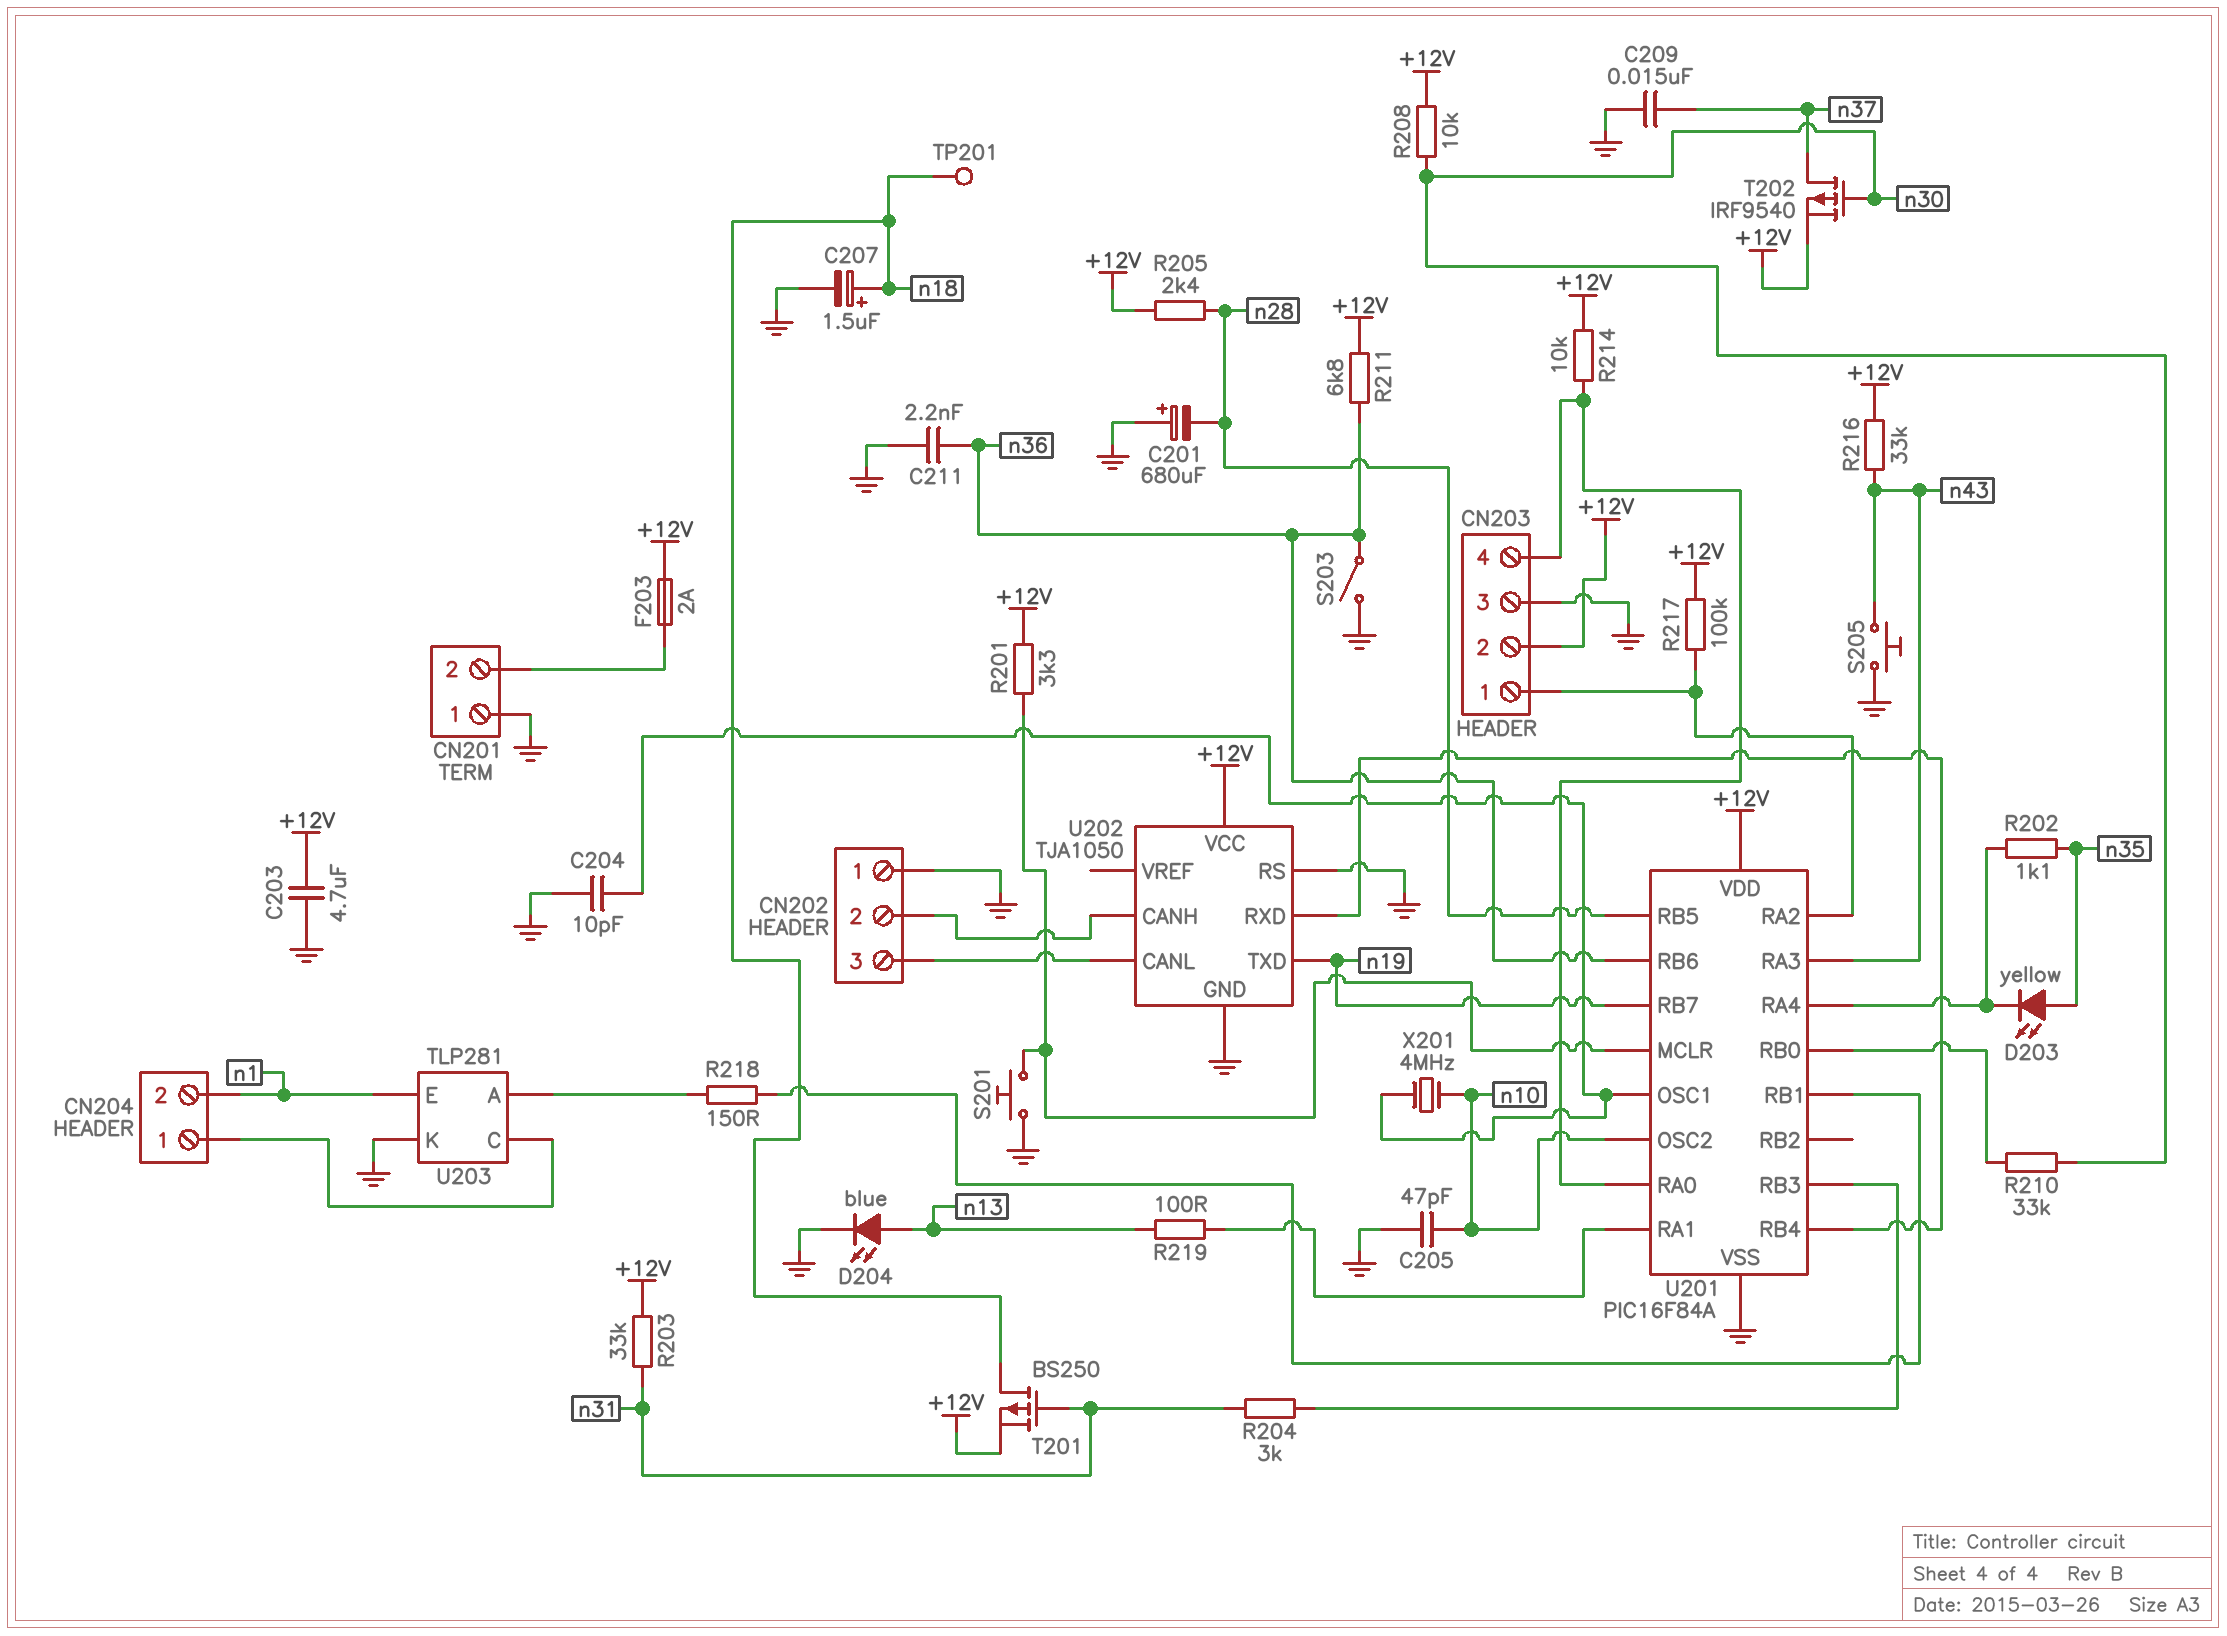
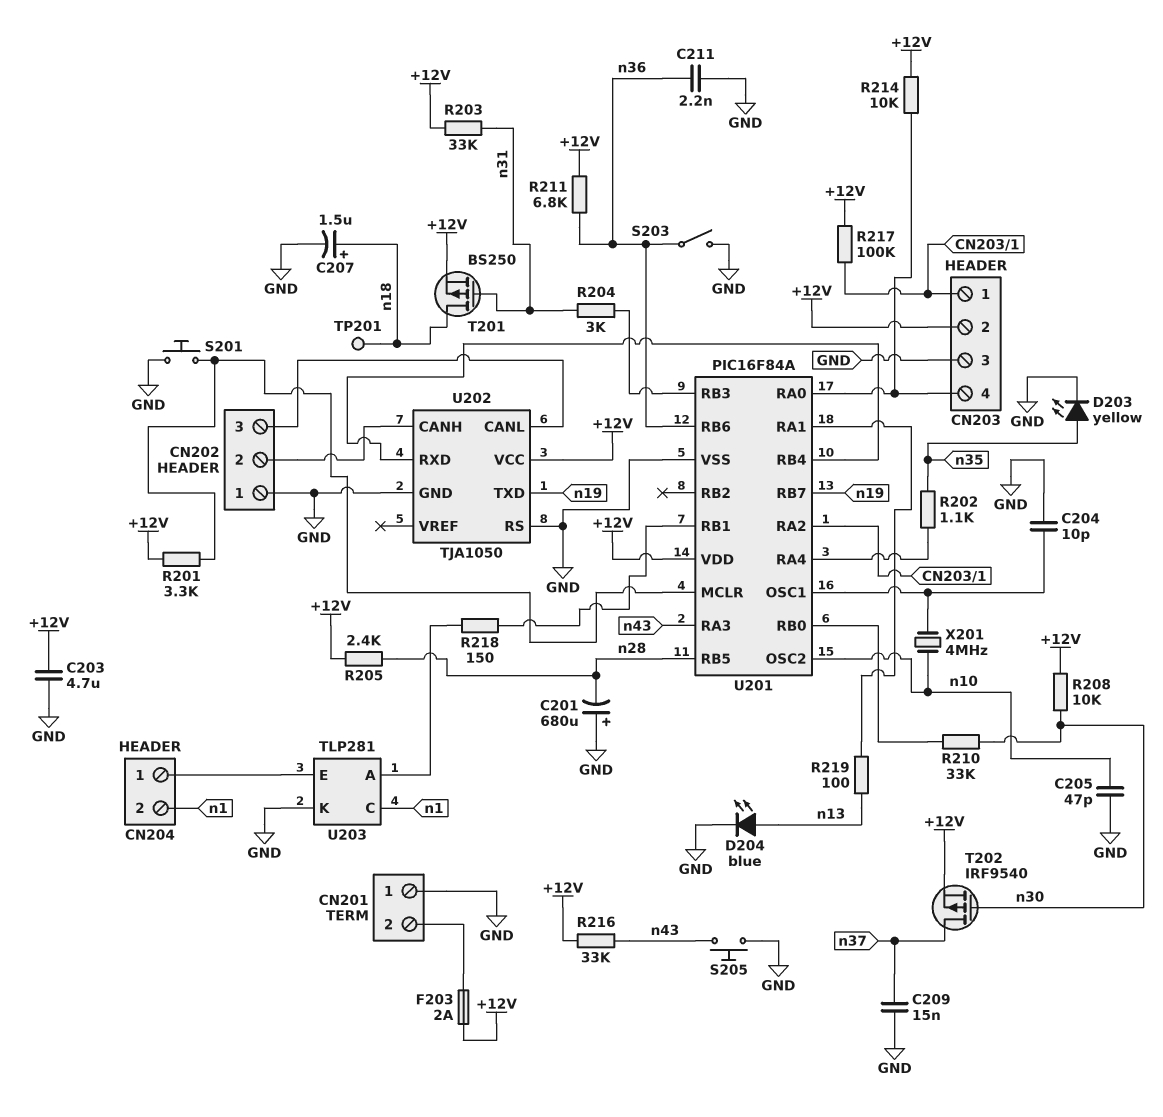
D203: LED yellow (A n35, K U201/RA4) -> LED yellow (A n35, K GND)
U203 pin C: CN204/1 -> n1
U203 pin E: n1 -> CN204/1

